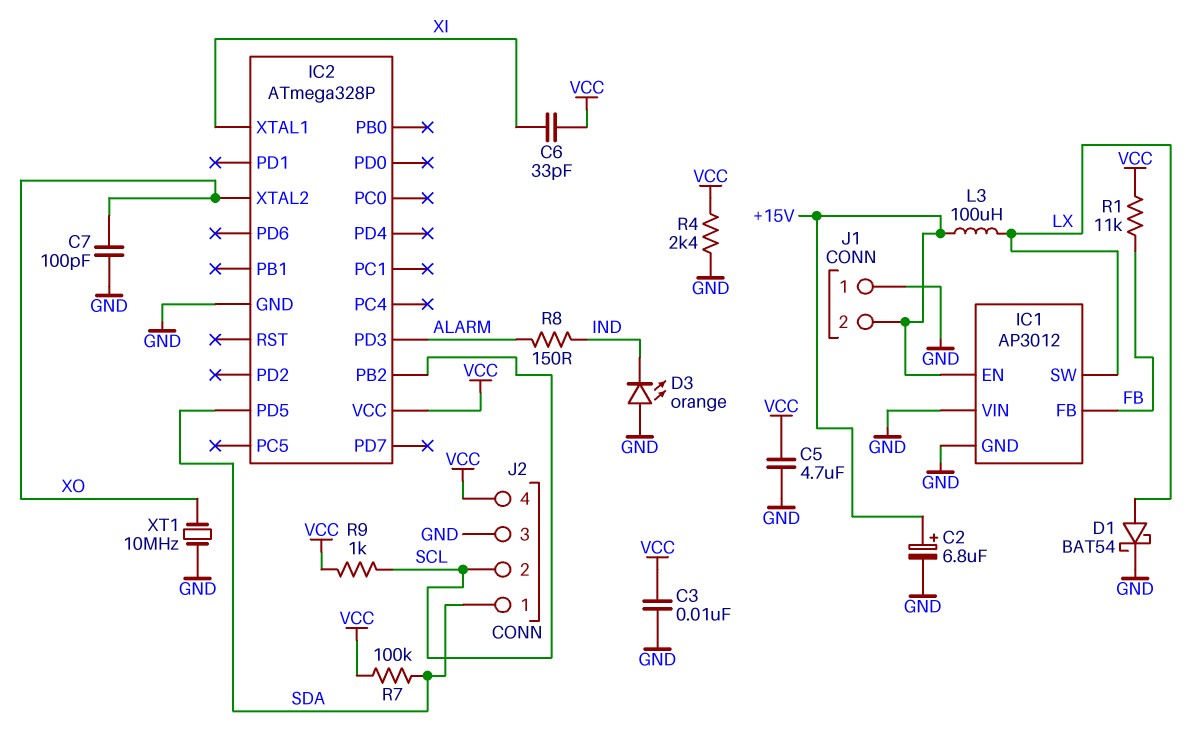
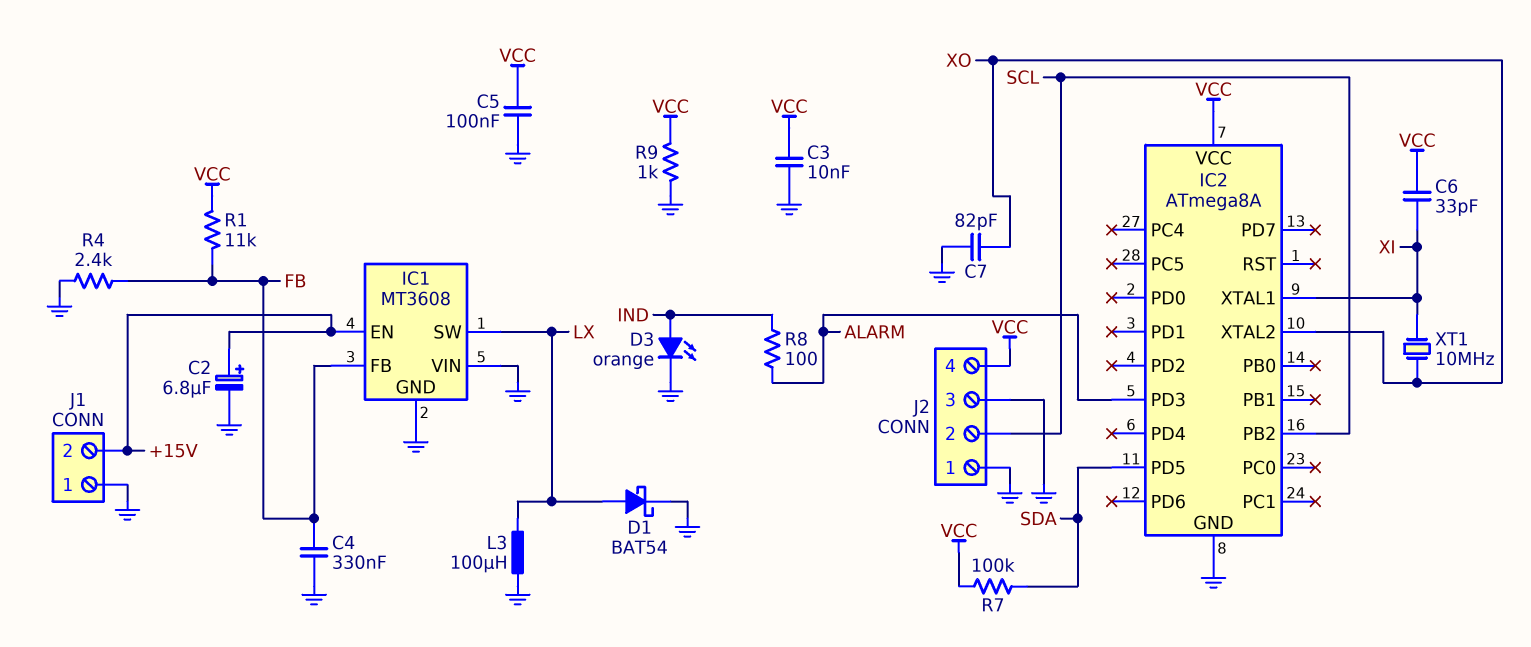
C4: none -> 330nF (FB, GND)
C5: 4.7uF (GND, VCC) -> 100nF (GND, VCC)
C7: 100pF (GND, XO) -> 82pF (GND, XO)
D3: LED orange (A GND, K IND) -> LED orange (A IND, K GND)
IC1: AP3012 -> MT3608
IC2: ATmega328P -> ATmega8A
J2 pin 1: SDA -> GND
L3: 100uH (+15V, LX) -> 100uH (GND, LX)
R4: 2.4k (GND, VCC) -> 2.4k (FB, GND)
R8: 150 (ALARM, IND) -> 100 (ALARM, IND)
R9: 1k (SCL, VCC) -> 1k (GND, VCC)
XT1: 10MHz (GND, XO) -> 10MHz (XI, XO)

